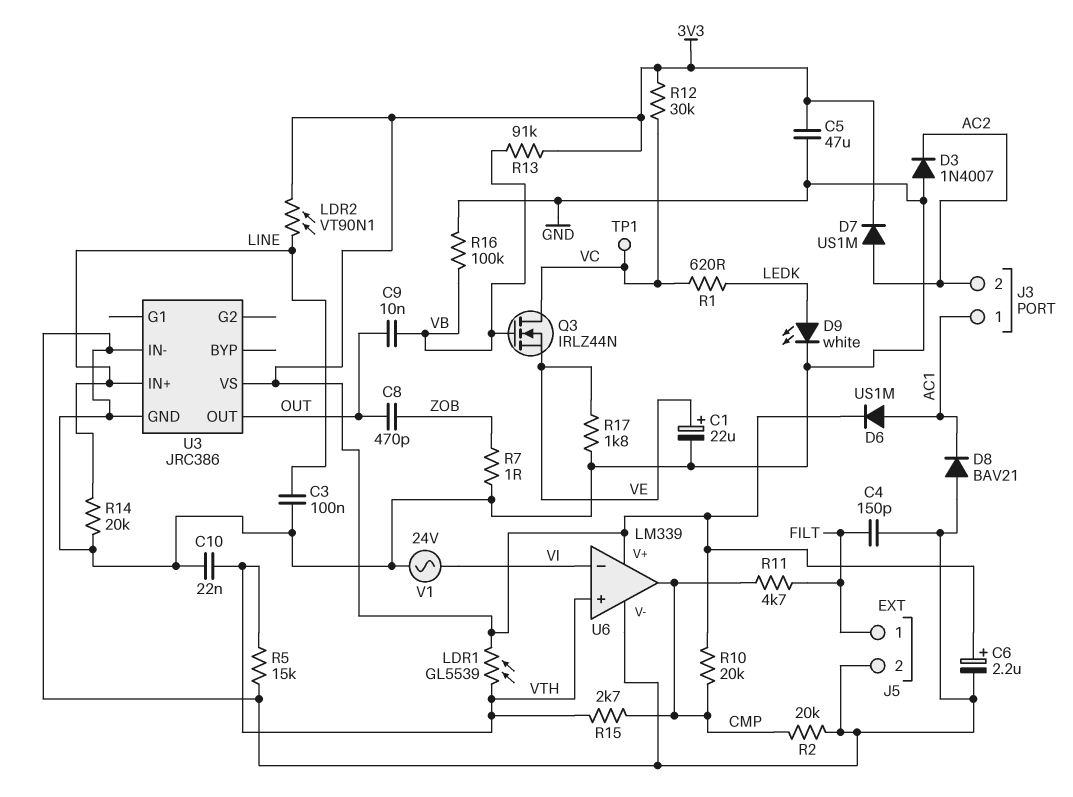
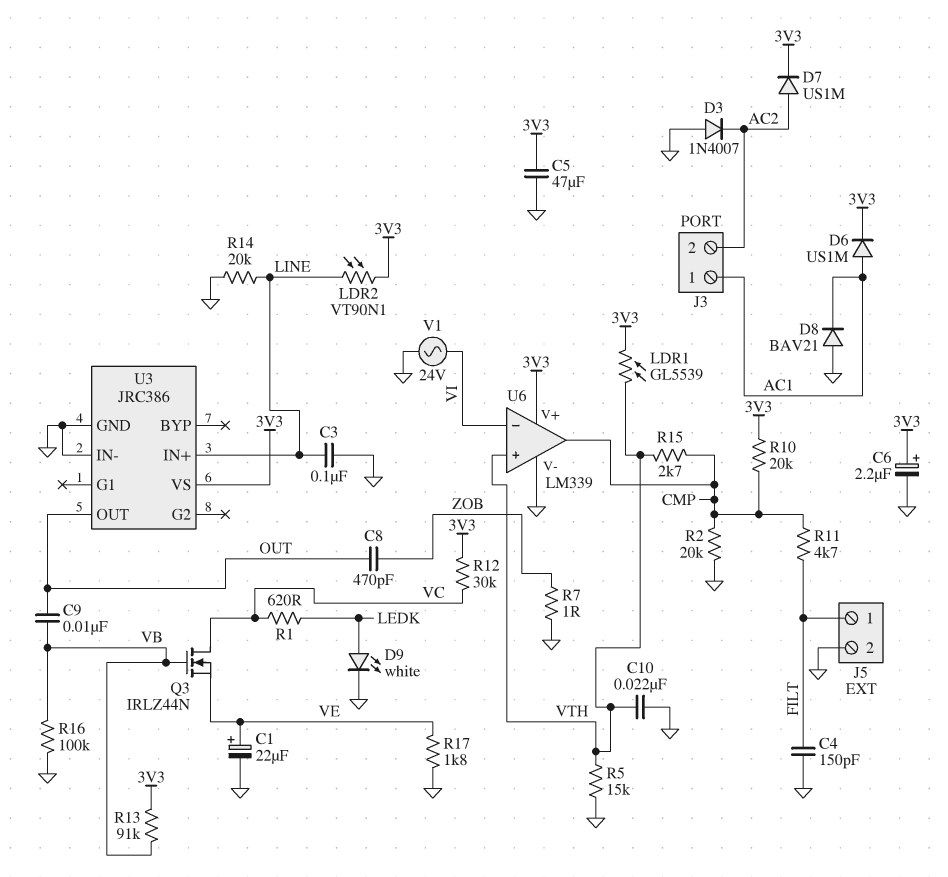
TP1: test point (VC) -> none

